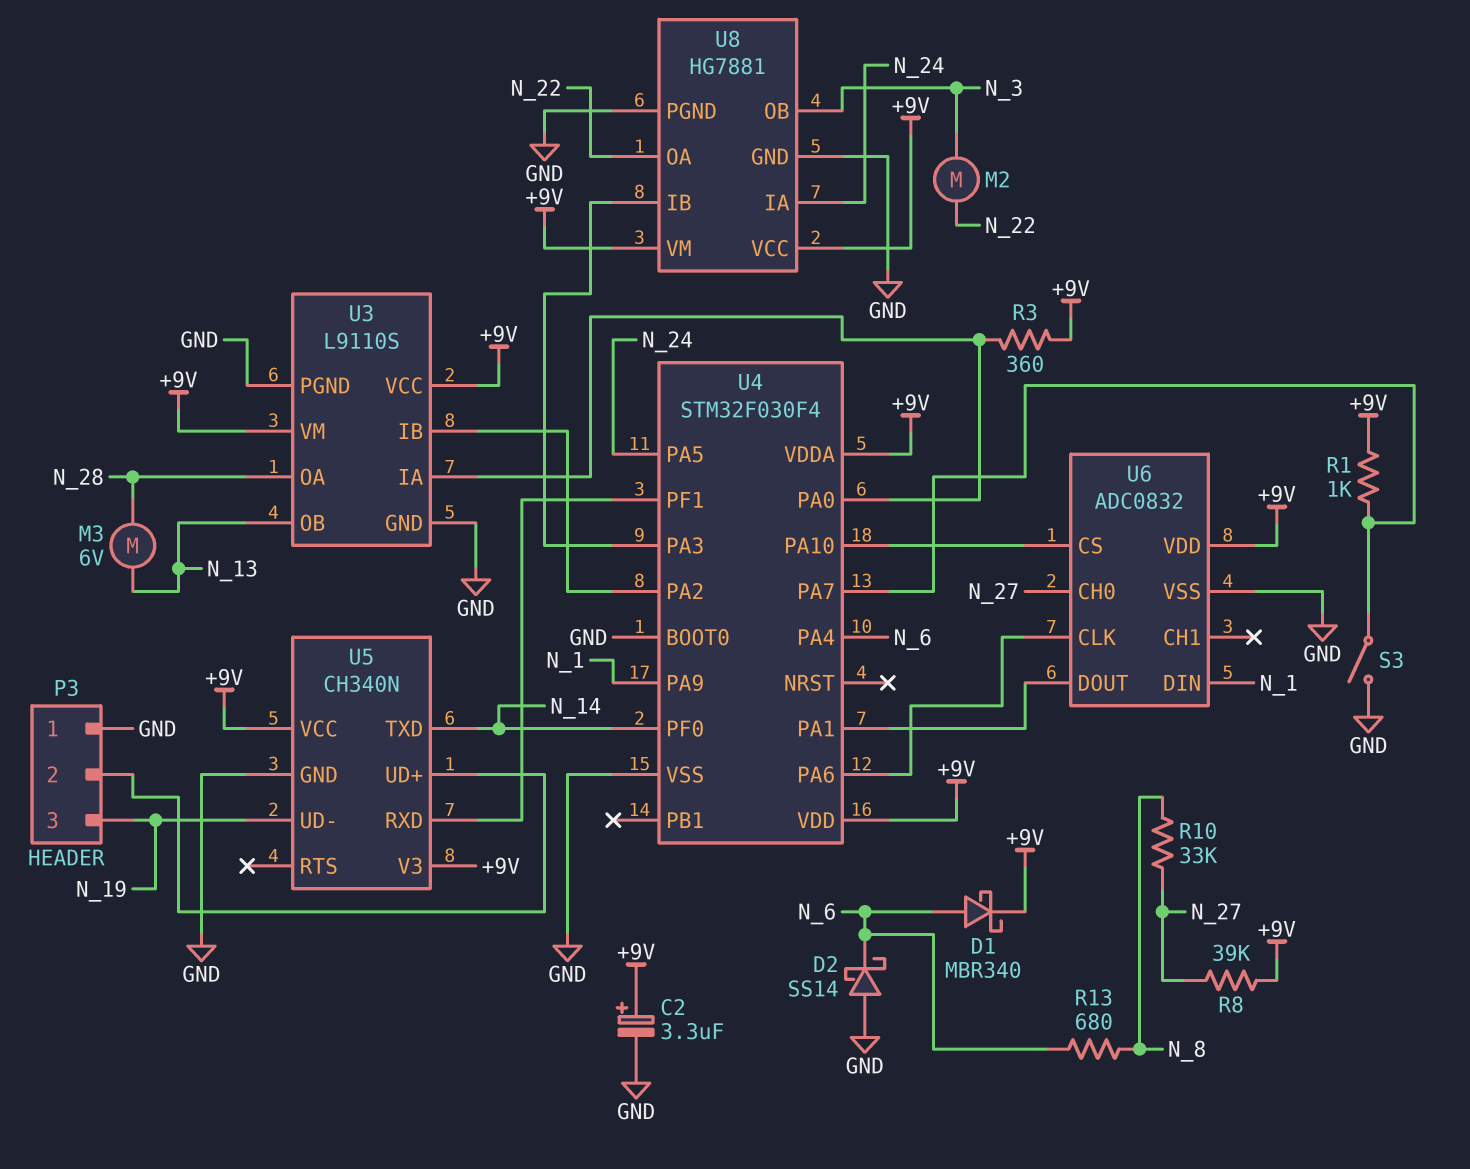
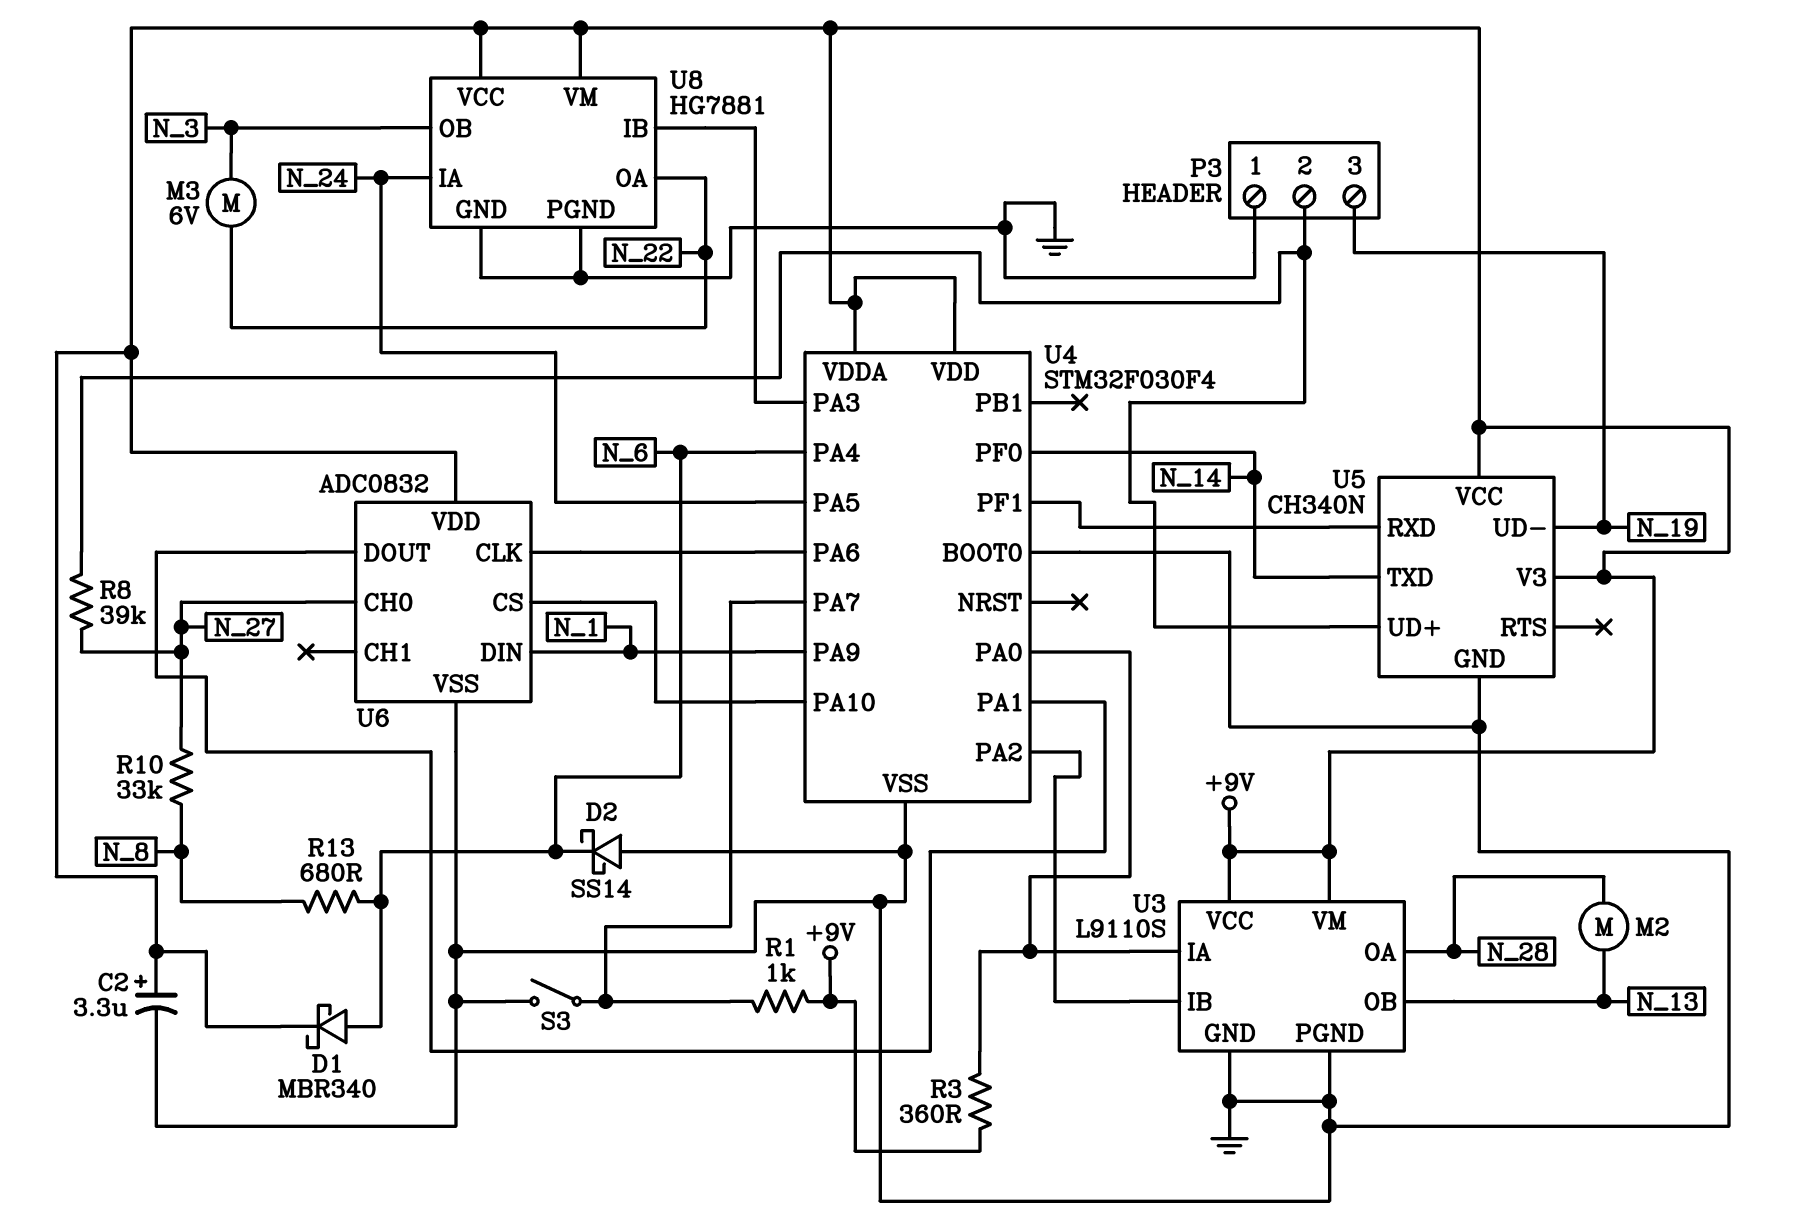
M2: motor (N_3, N_22) -> motor (N_13, N_28)
M3: motor 6V (N_13, N_28) -> motor 6V (N_3, N_22)
R8: 39k (+9V, N_27) -> 39k (N_27, P3/2)

